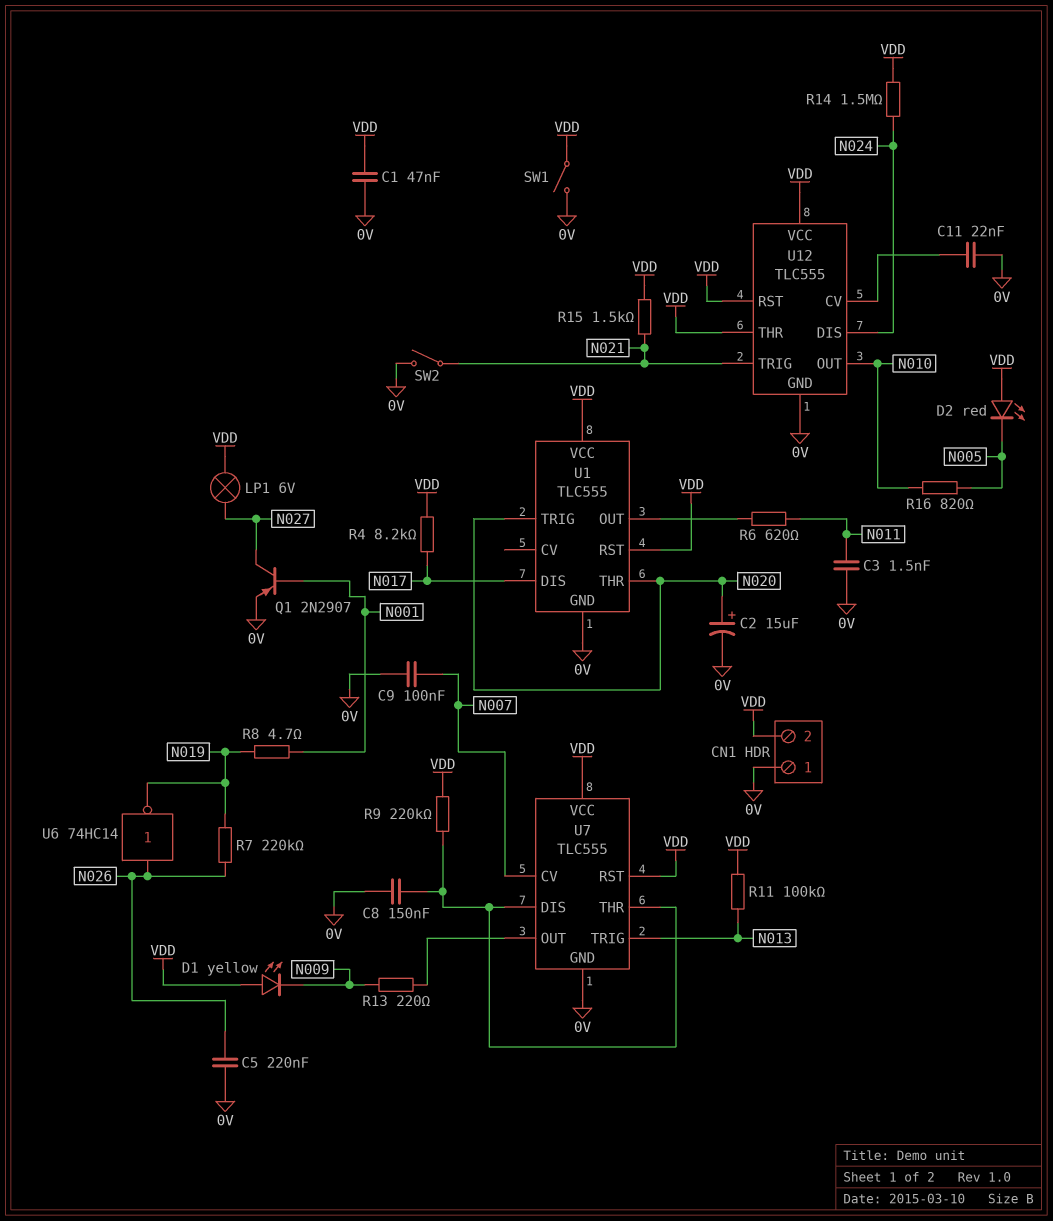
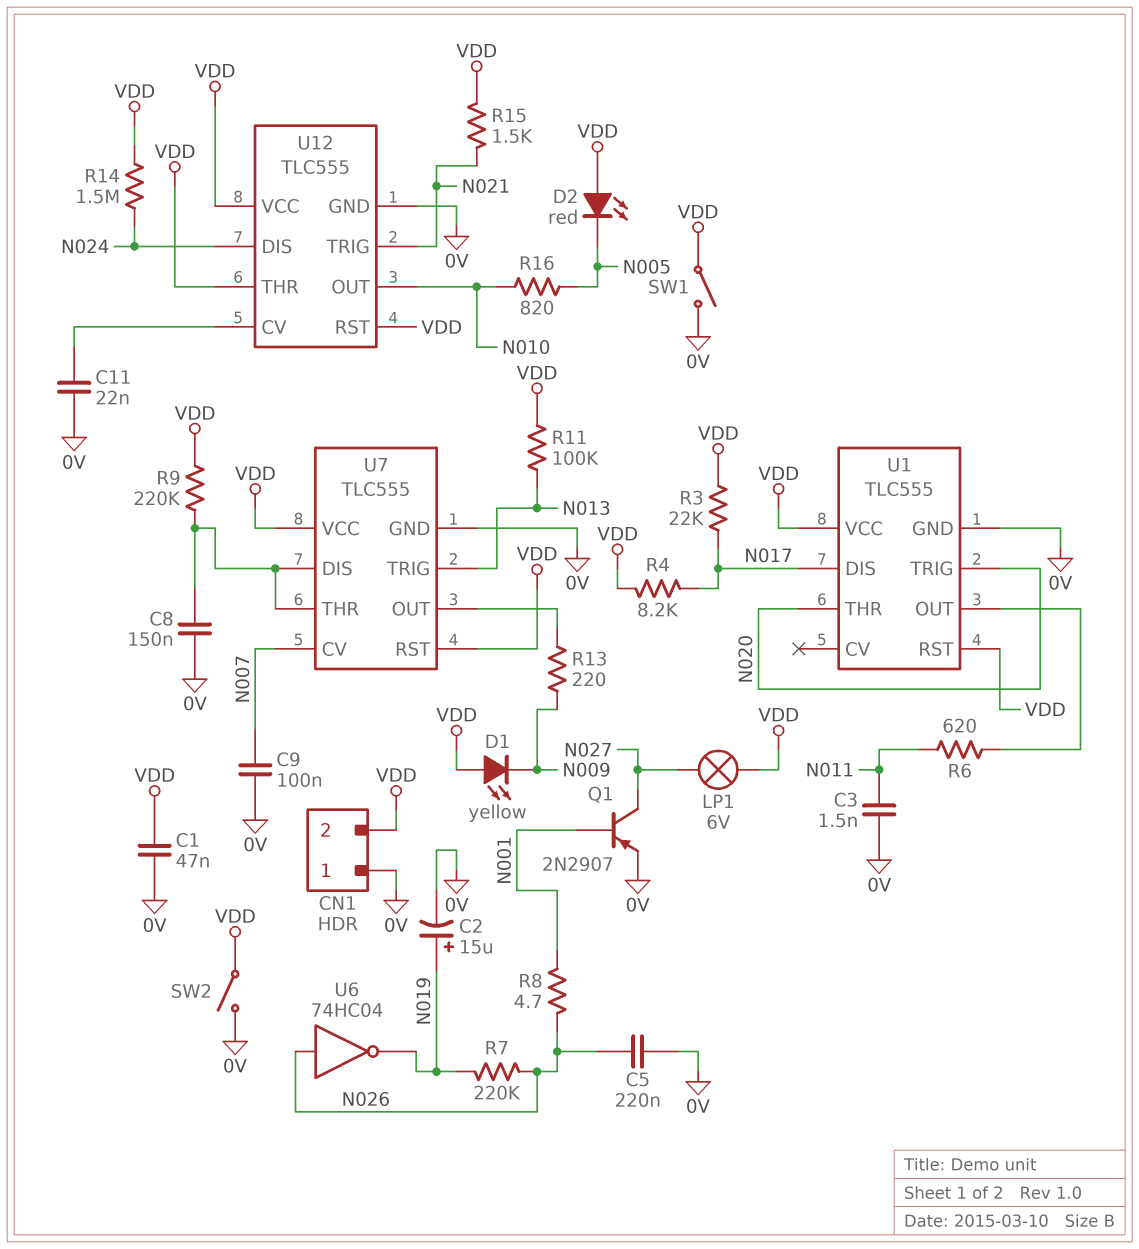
C2: 15uF (plus N020, minus 0V) -> 15uF (plus N019, minus 0V)
R3: none -> 22k (N017, VDD)
R8: 4.7 (N001, N019) -> 4.7 (N001, N026)
SW2: switch (0V, N021) -> switch (0V, VDD)
U6: NOT 74HC14 (in N026, out N019) -> NOT 74HC04 (in N026, out N019)

